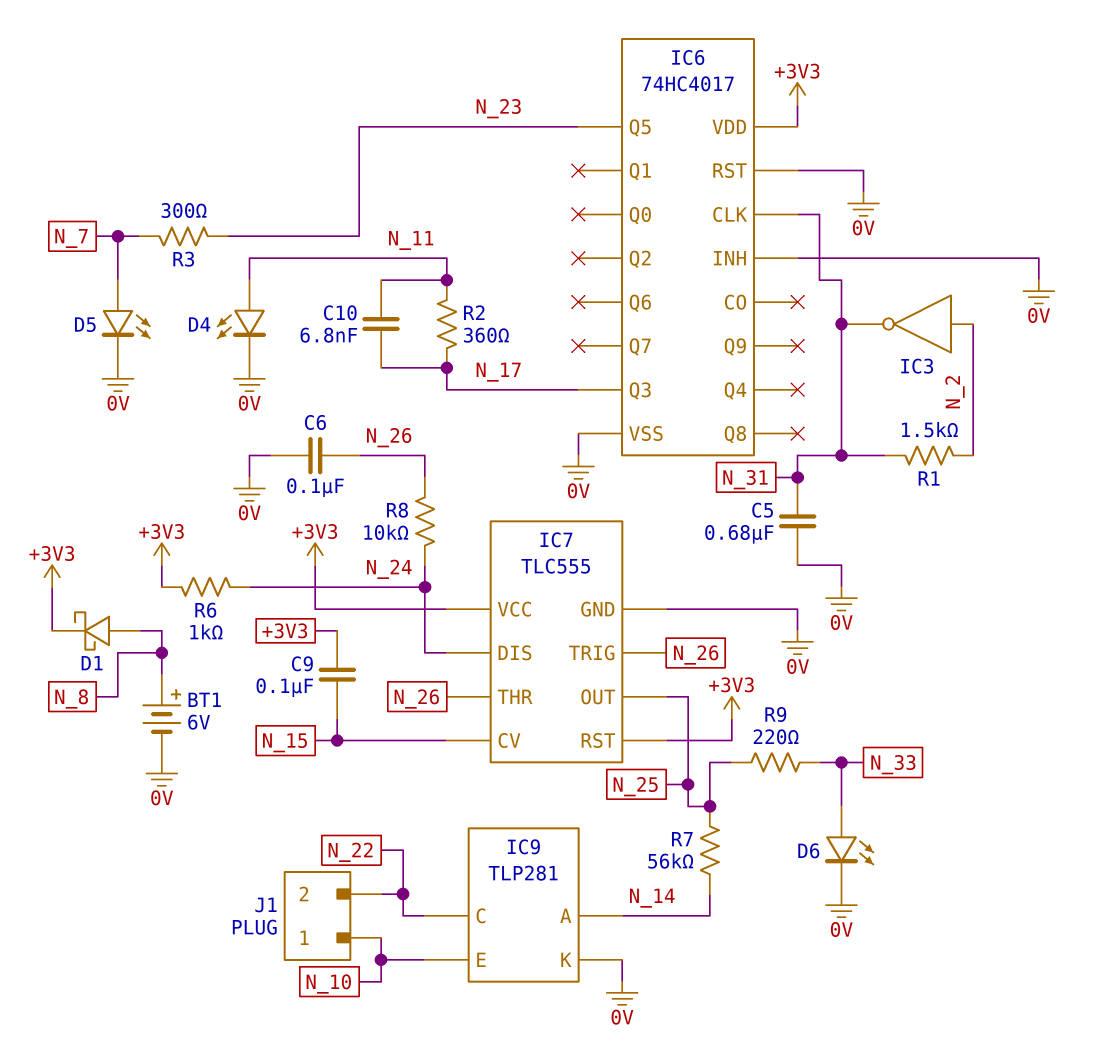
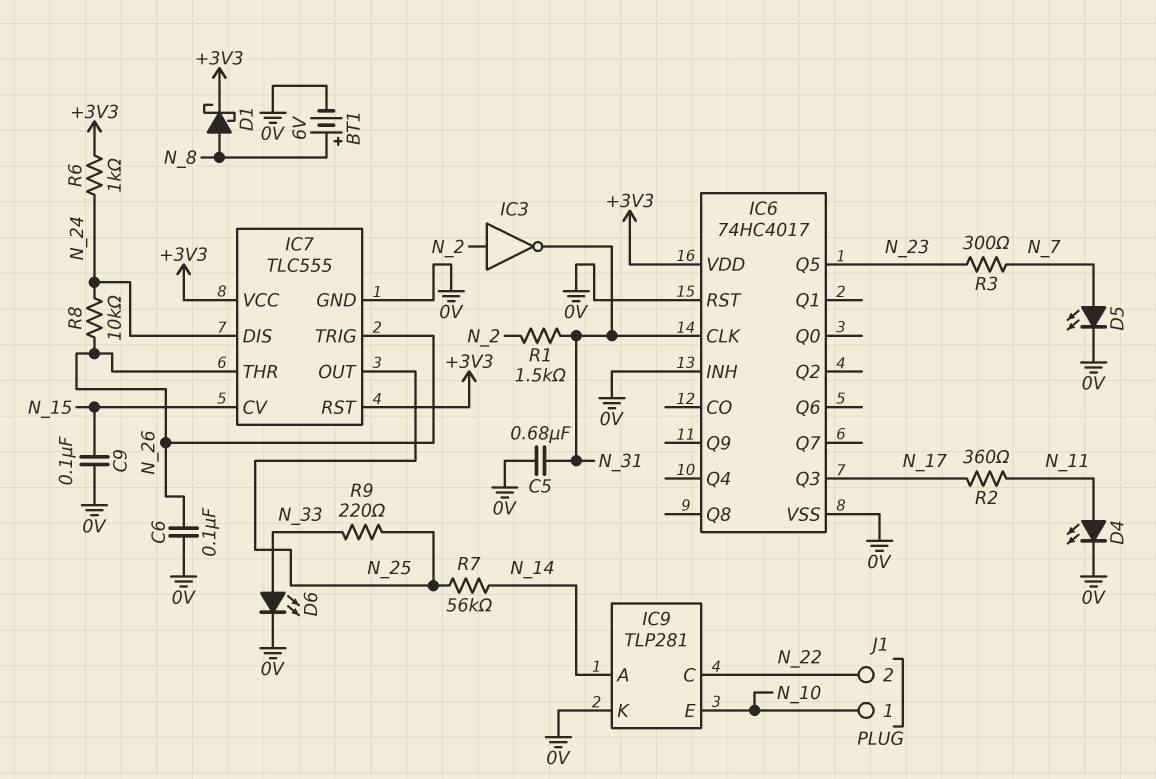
C9: 100nF (+3V3, N_15) -> 100nF (0V, N_15)
C10: 6.8nF (N_11, N_17) -> none

